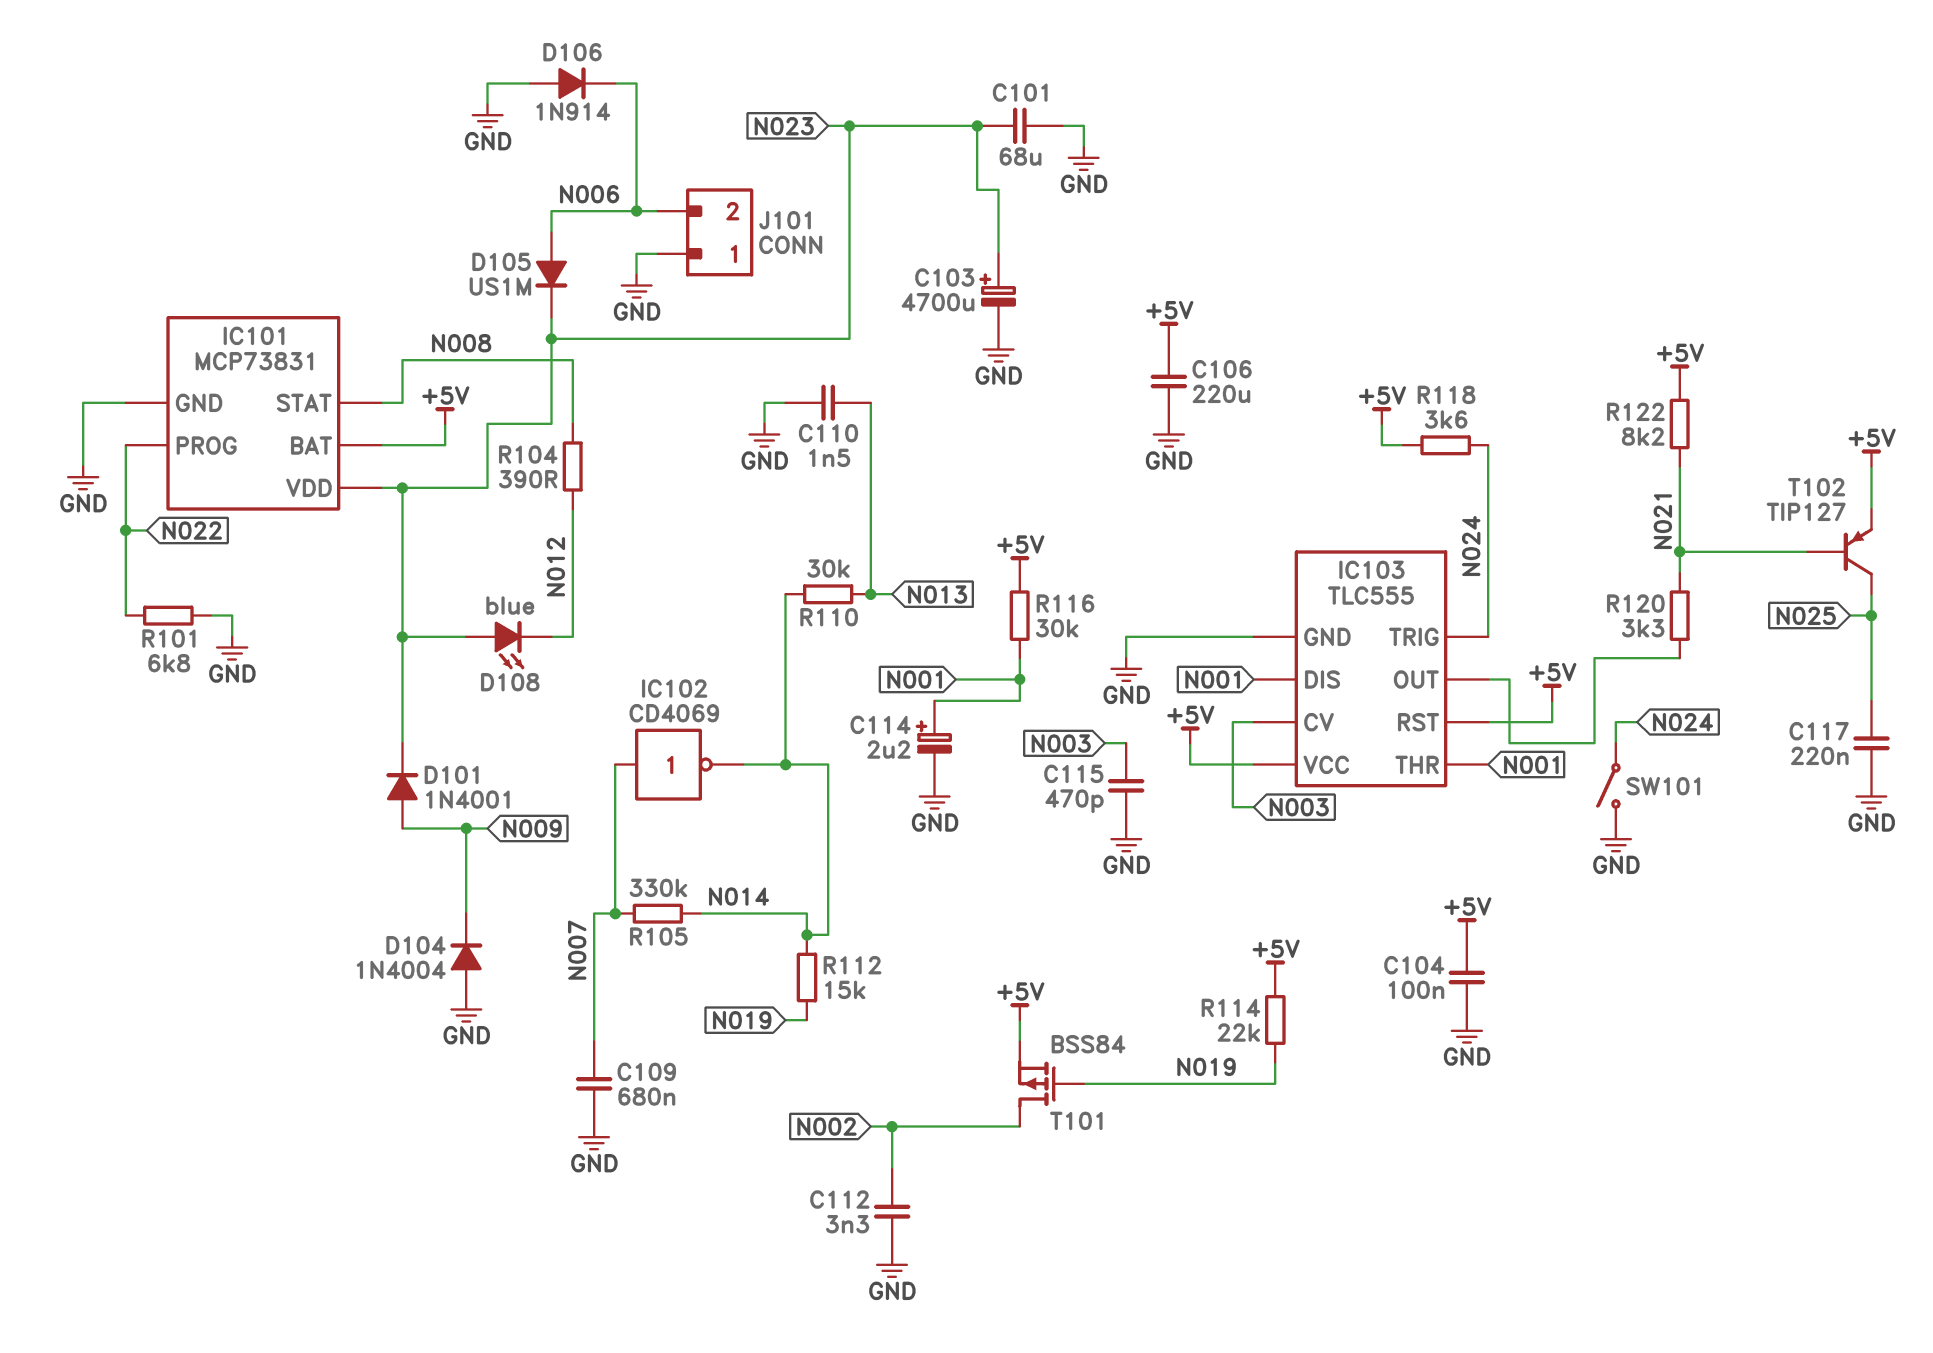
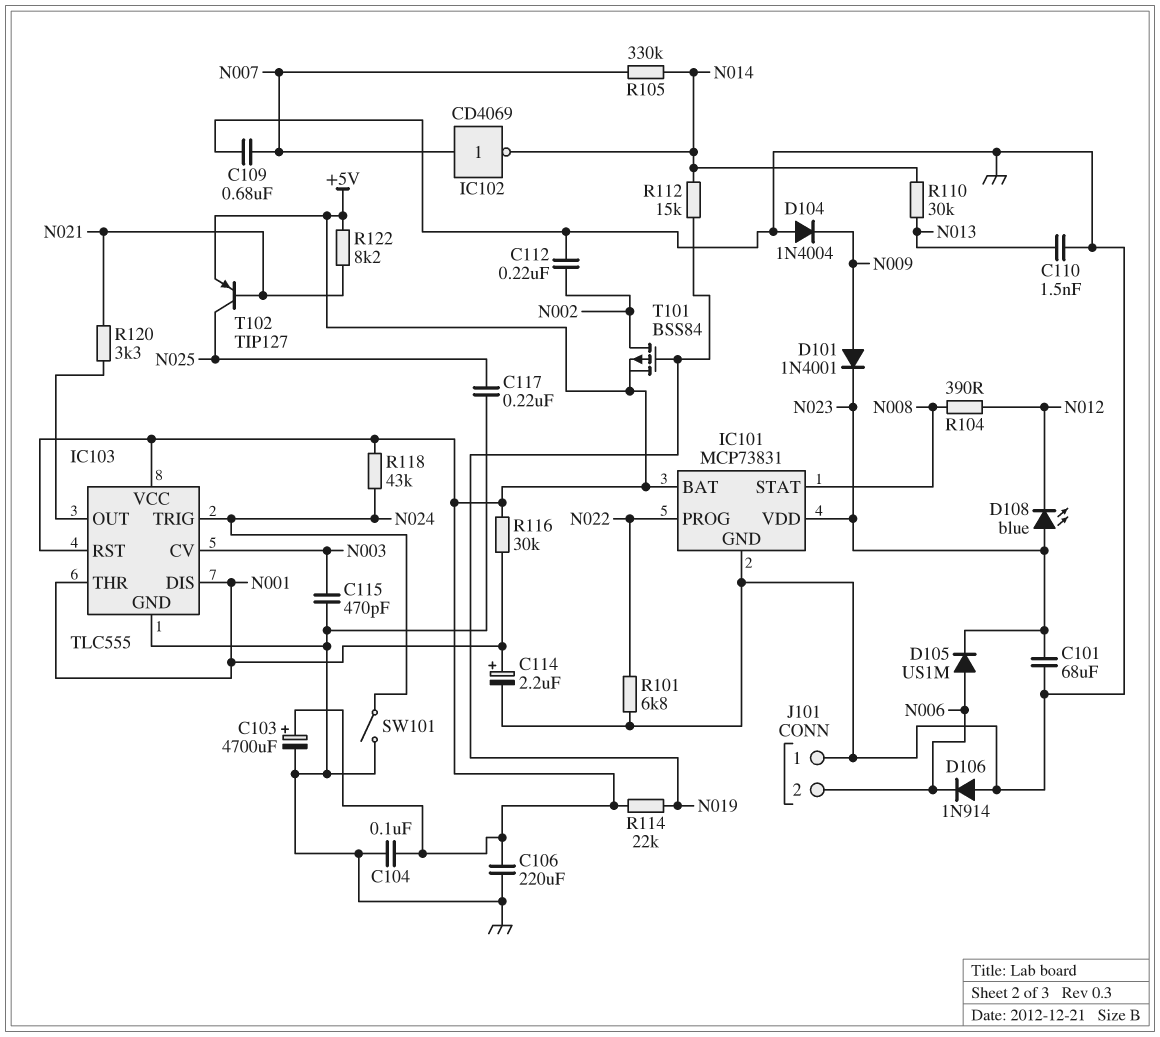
C103: 4700uF (plus N023, minus GND) -> 4700uF (plus +5V, minus GND)
C112: 3.3nF (GND, N002) -> 220nF (GND, N002)
R118: 3.6k (+5V, N024) -> 43k (+5V, N024)

